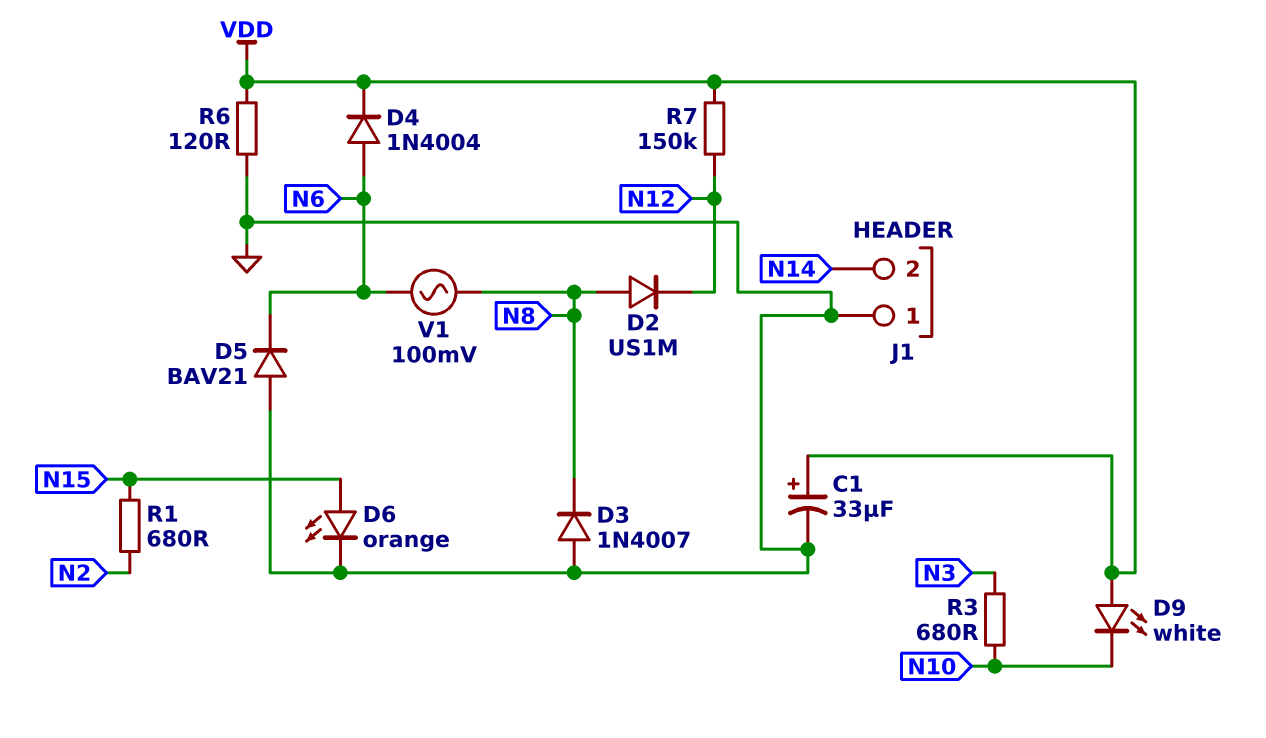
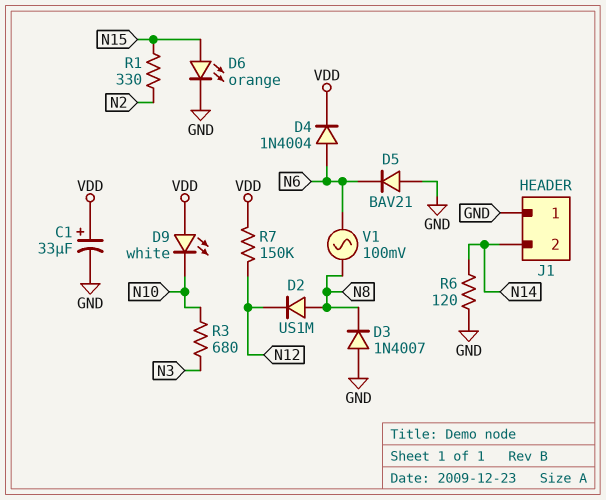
R1: 680 (N2, N15) -> 330 (N2, N15)
R6: 120 (GND, VDD) -> 120 (GND, N14)

